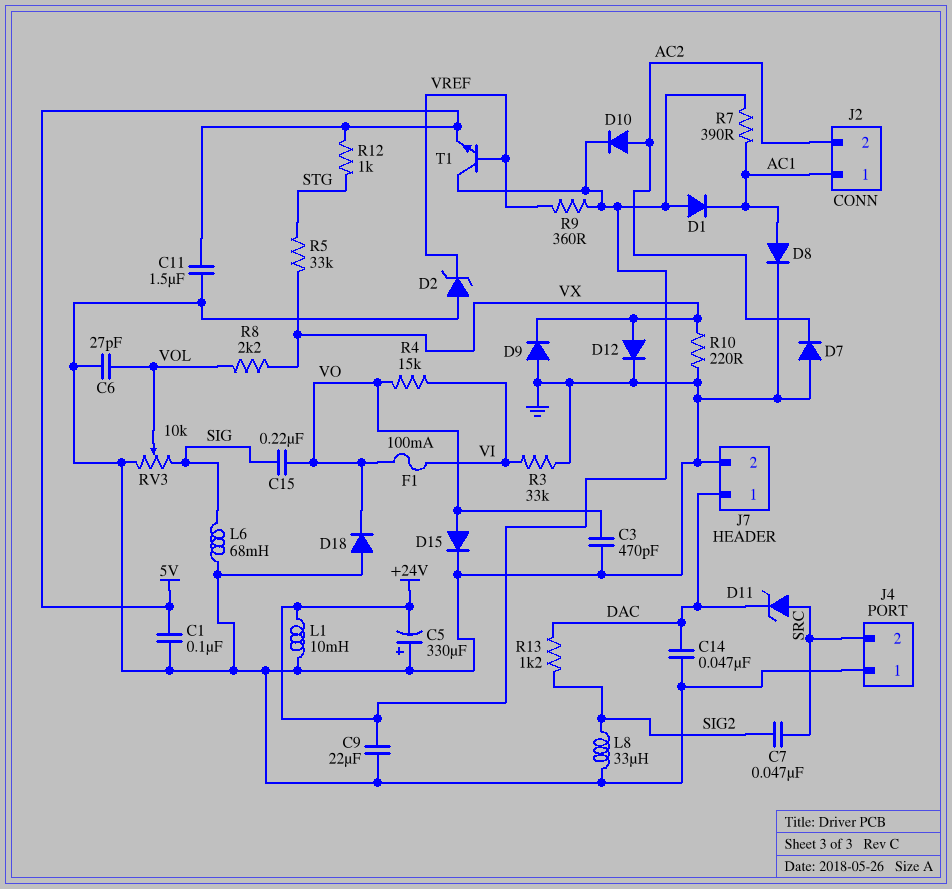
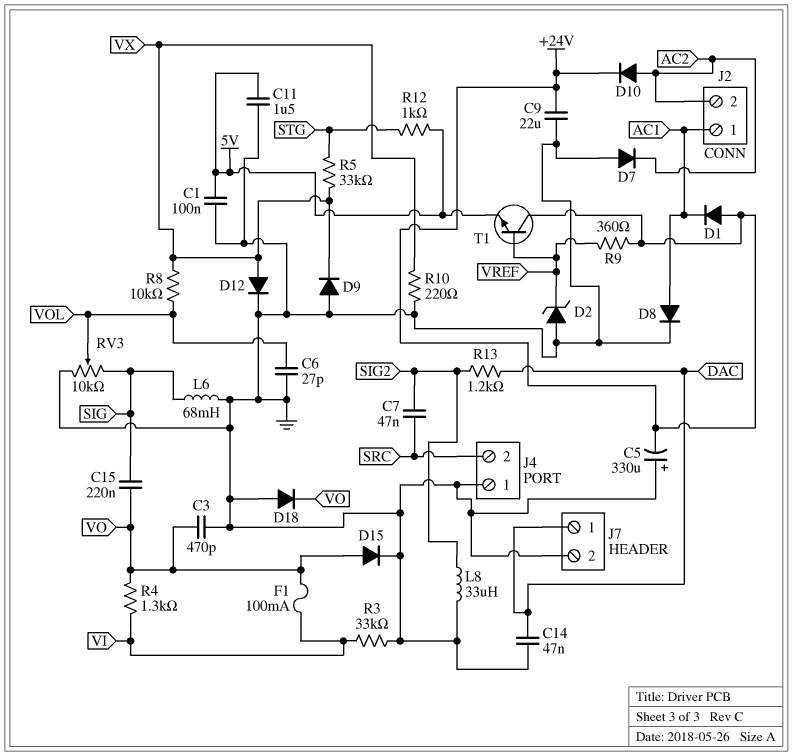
D11: zener (A SRC, K DAC) -> none
L1: 10mH (+24V, GND) -> none
R4: 15k (VI, VO) -> 1.3k (VI, VO)
R7: 390 (+24V, AC1) -> none
R8: 2.2k (VOL, VX) -> 10k (VOL, VX)

